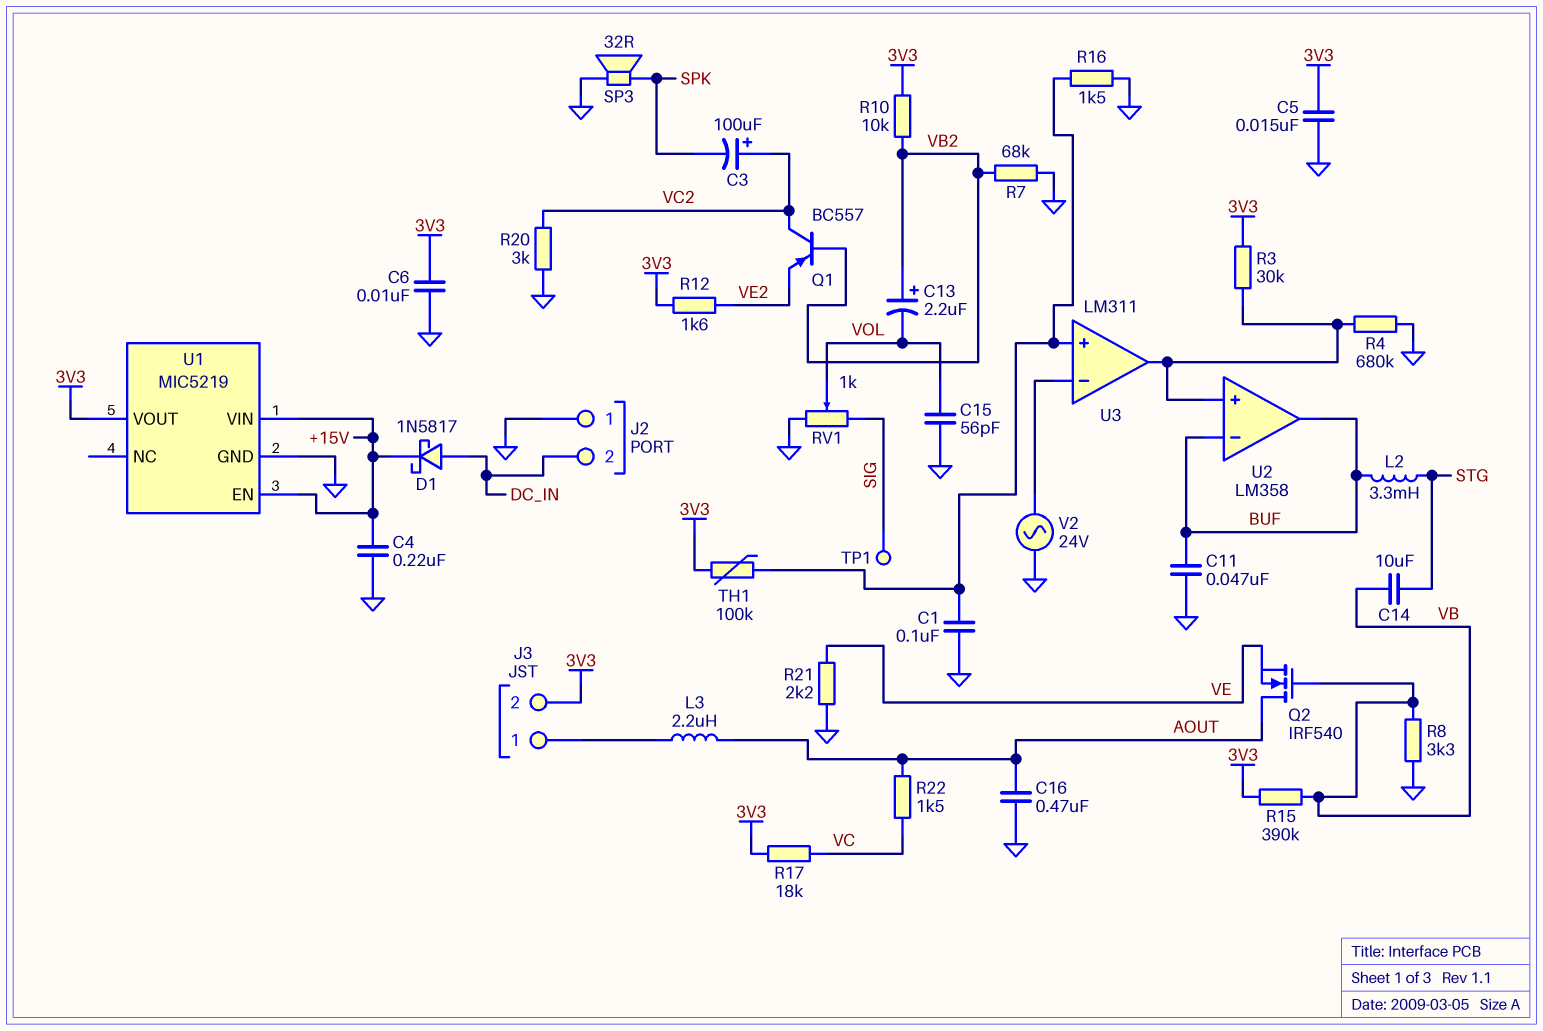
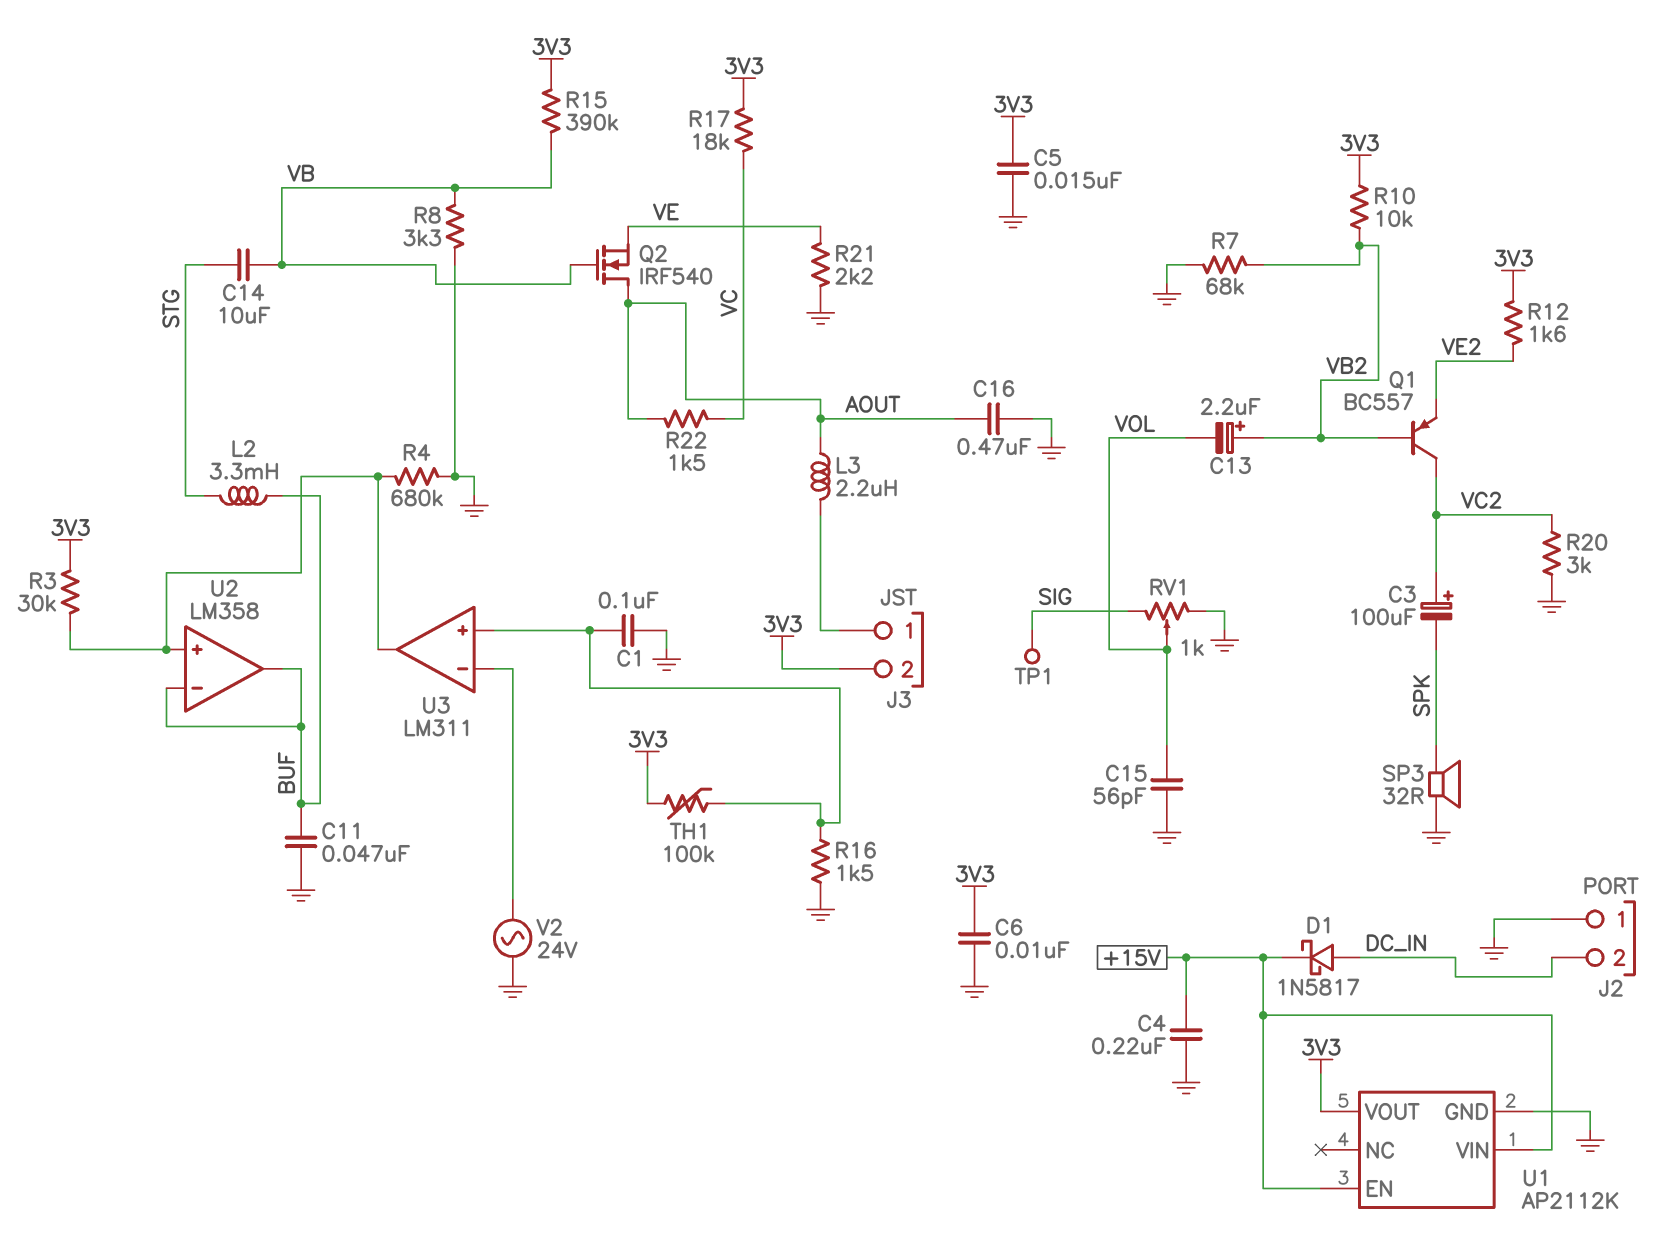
U1: MIC5219 -> AP2112K

